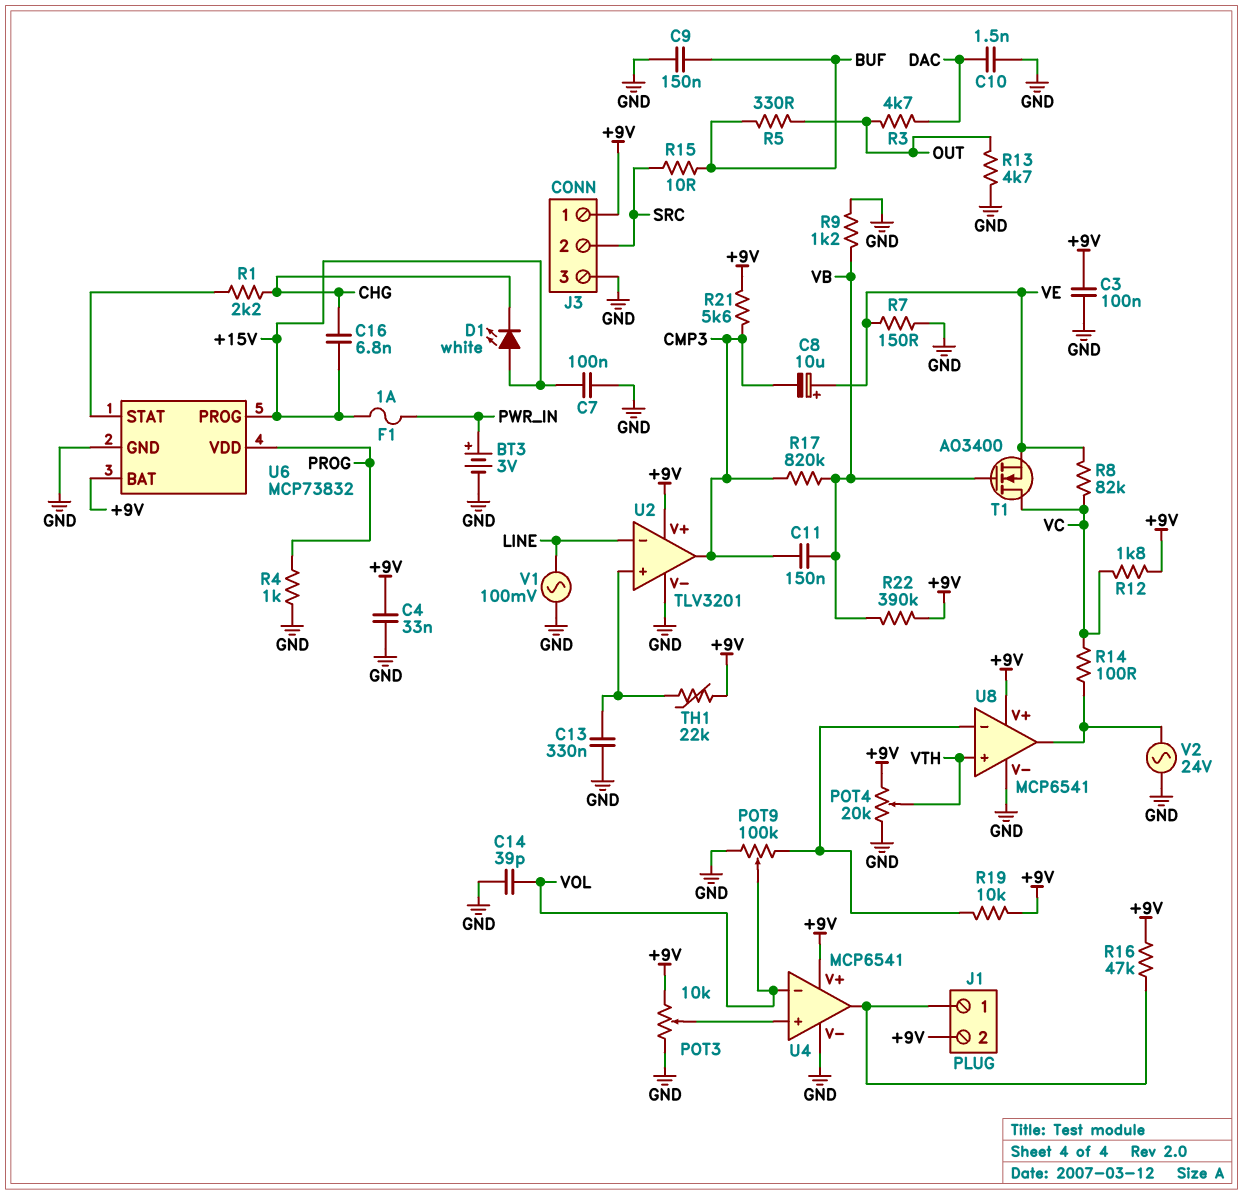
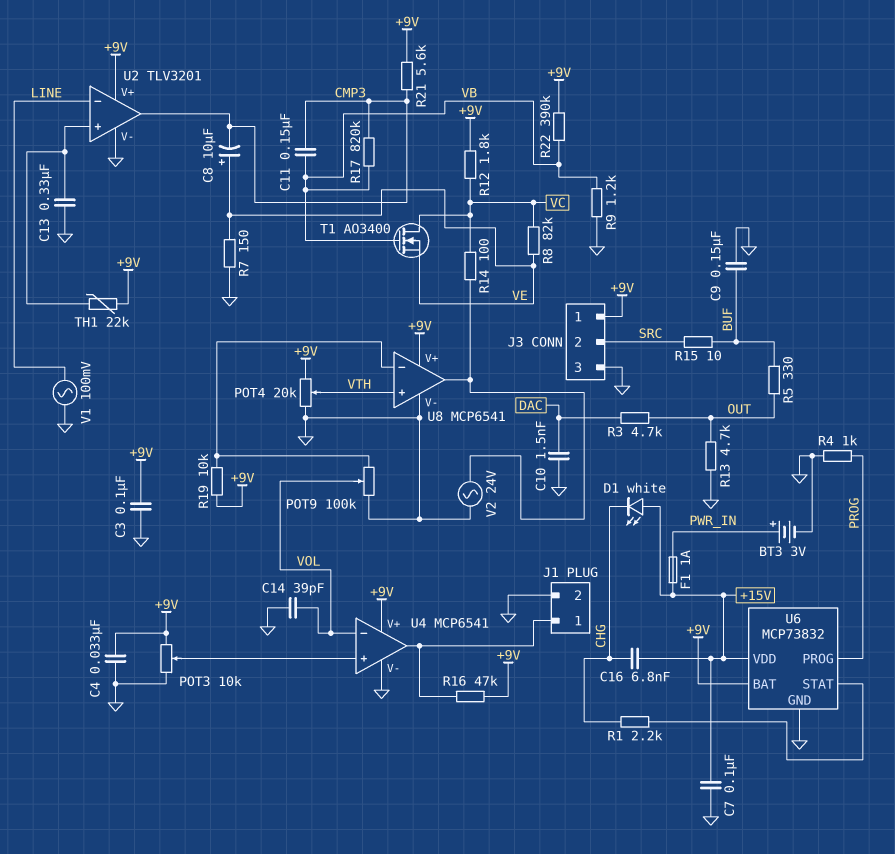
J1 pin 2: +9V -> GND
U6 pin PROG: +15V -> PROG
U6 pin VDD: PROG -> +15V

